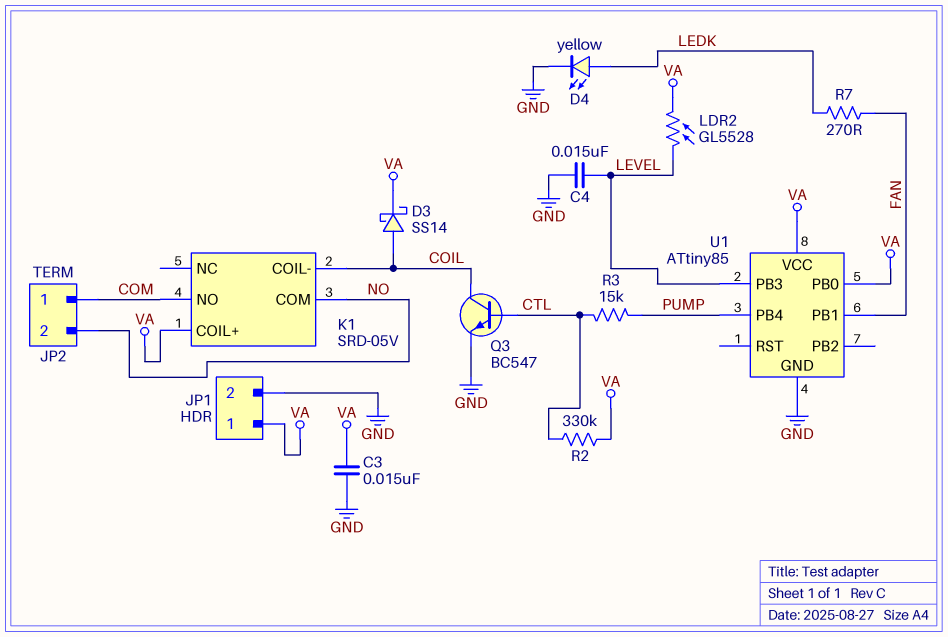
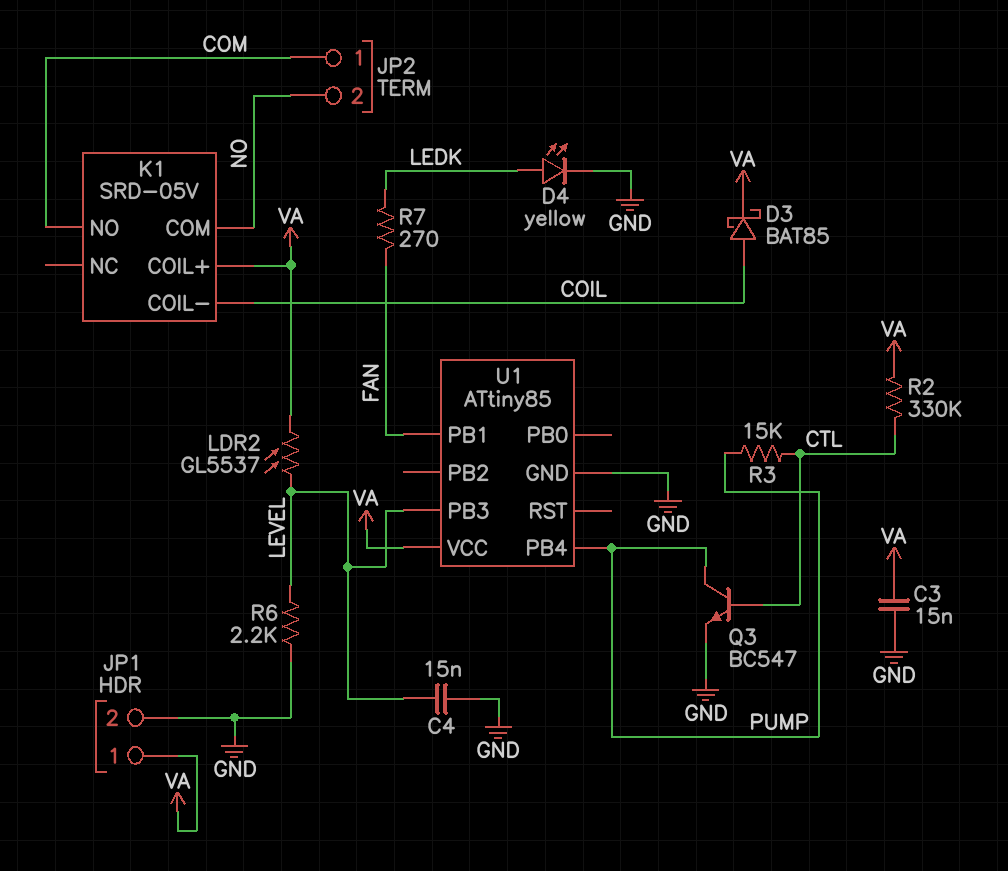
D3: schottky SS14 (A COIL, K VA) -> schottky BAT85 (A COIL, K VA)
LDR2: GL5528 (LEVEL, VA) -> GL5537 (LEVEL, VA)
Q3: NPN BC547 (B CTL, C COIL, E GND) -> NPN BC547 (B CTL, C PUMP, E GND)
R6: none -> 2.2k (GND, LEVEL)
U1 pin PB0: VA -> none

